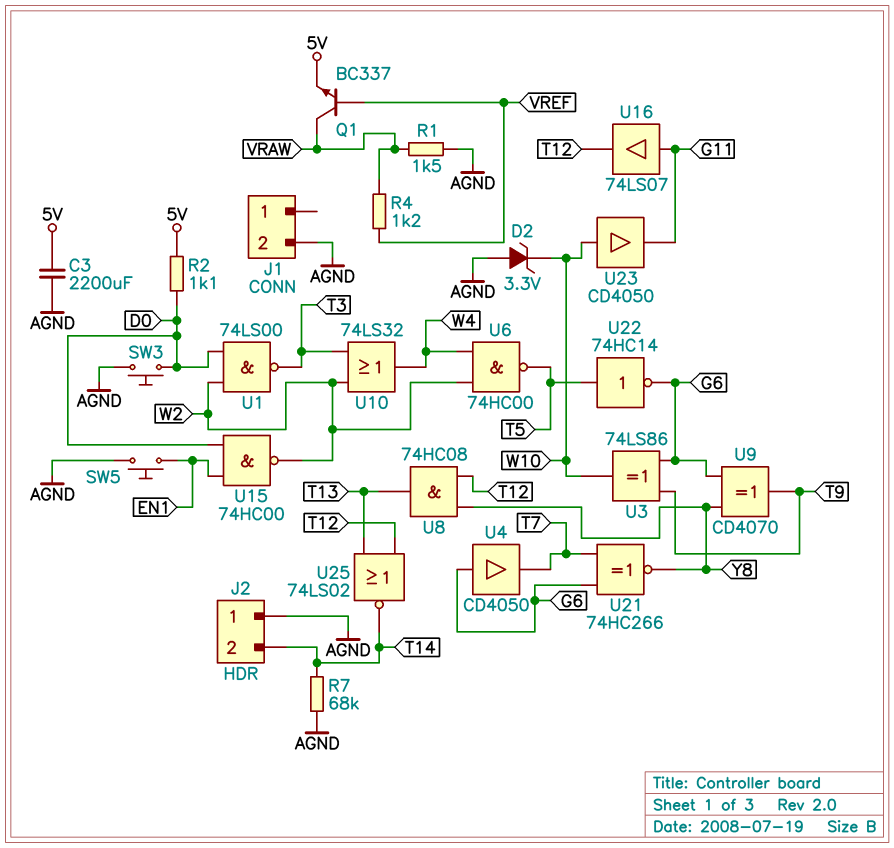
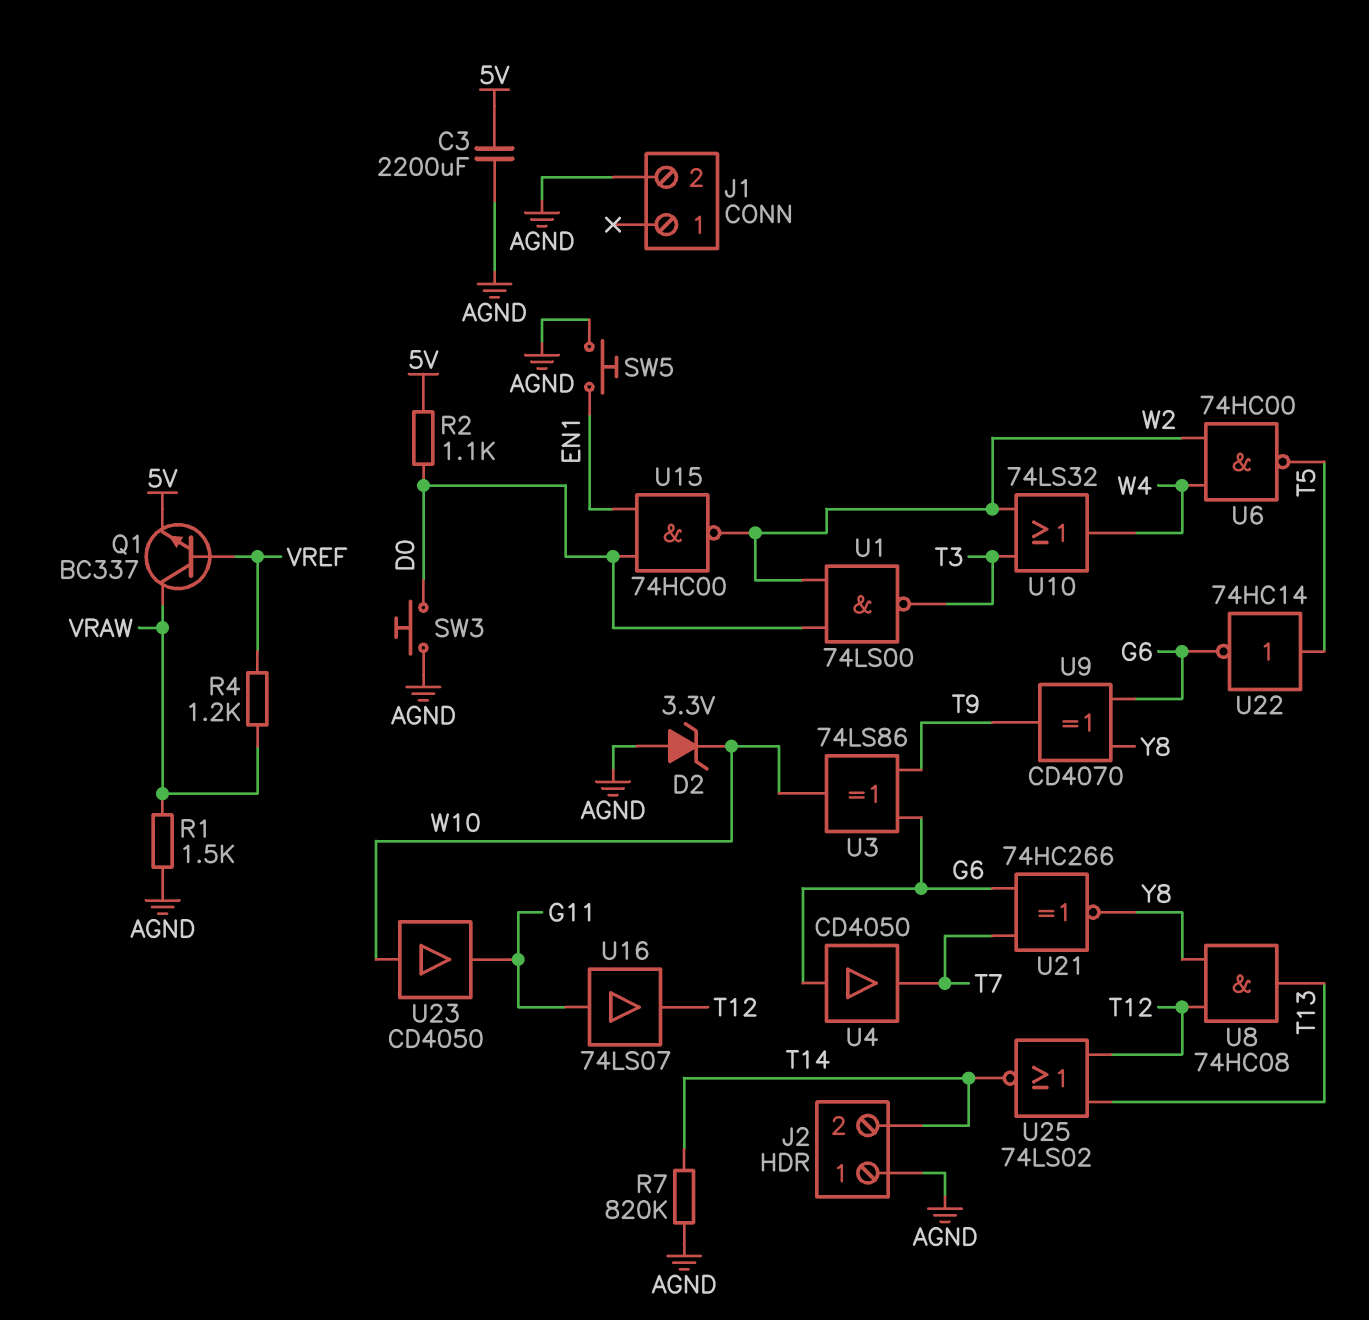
R7: 68k (AGND, T14) -> 820k (AGND, T14)

